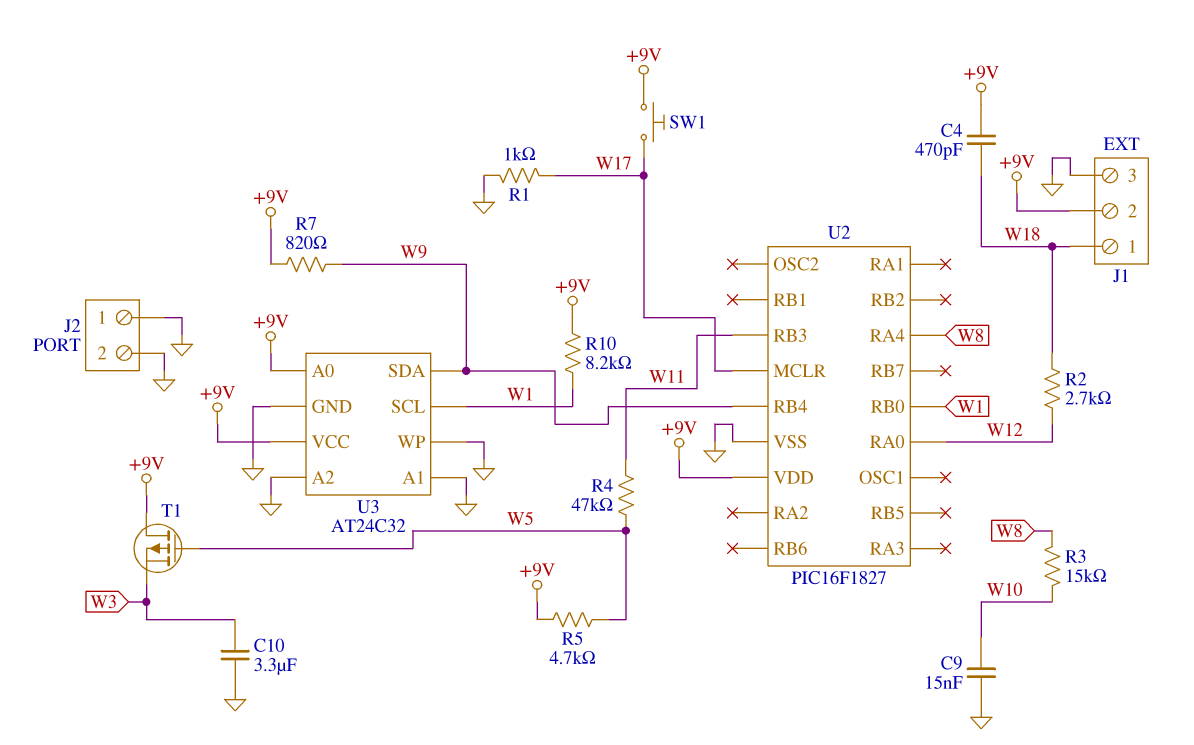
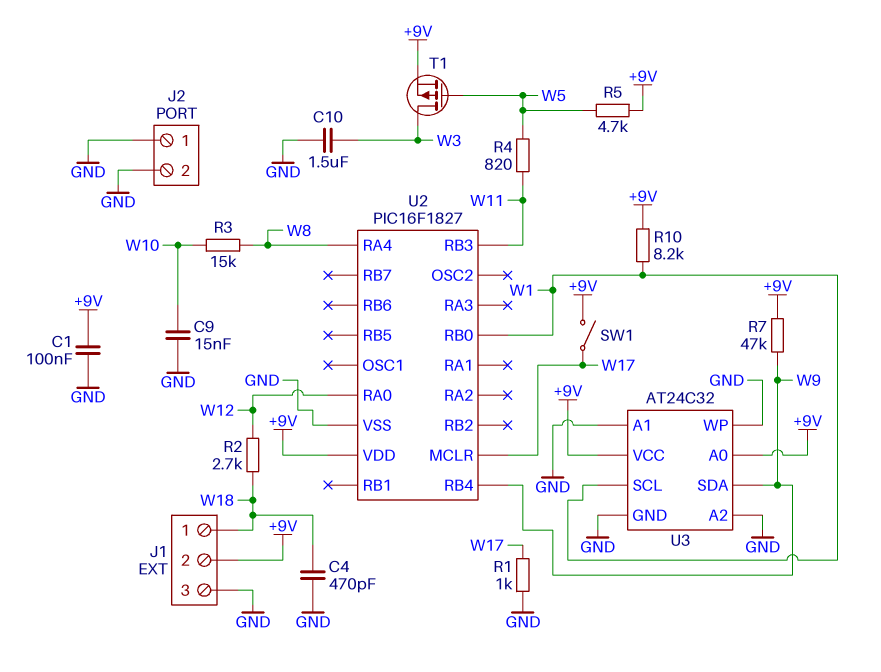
C1: none -> 100nF (+9V, GND)
C4: 470pF (+9V, W18) -> 470pF (GND, W18)
C10: 3.3uF (GND, W3) -> 1.5uF (GND, W3)
R4: 47k (W5, W11) -> 820 (W5, W11)
R7: 820 (+9V, W9) -> 47k (+9V, W9)
SW1: button (+9V, W17) -> switch (+9V, W17)
T1: PMOS (G W5, D +9V, S W3) -> PMOS (G W5, D W3, S +9V)

